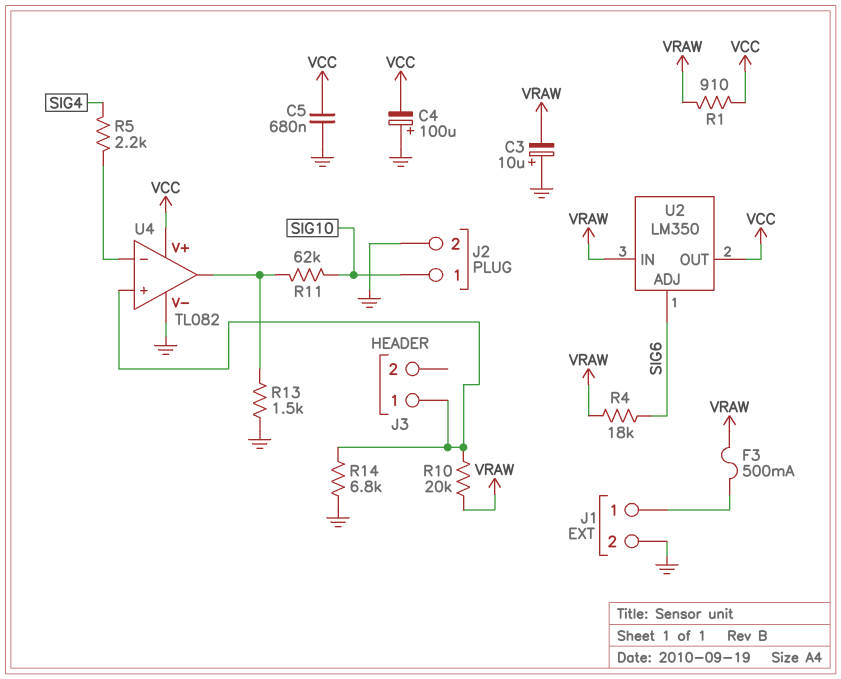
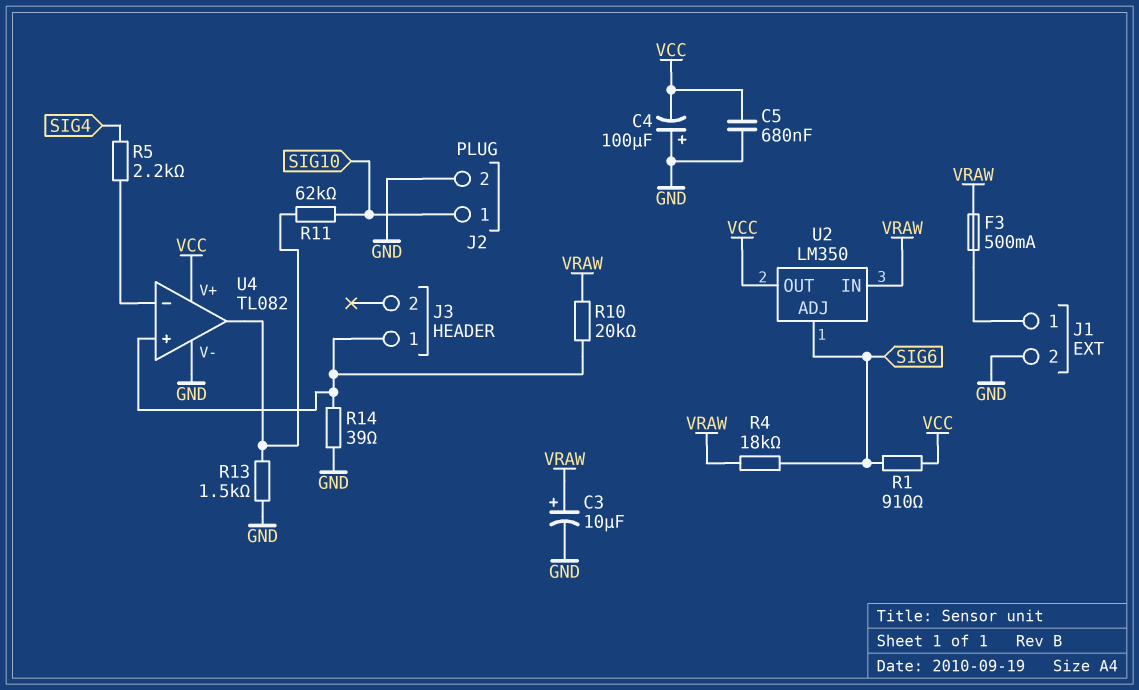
C3: 10uF (plus GND, minus VRAW) -> 10uF (plus VRAW, minus GND)
R1: 910 (VCC, VRAW) -> 910 (SIG6, VCC)
R14: 6.8k (GND, J3/1) -> 39 (GND, J3/1)

